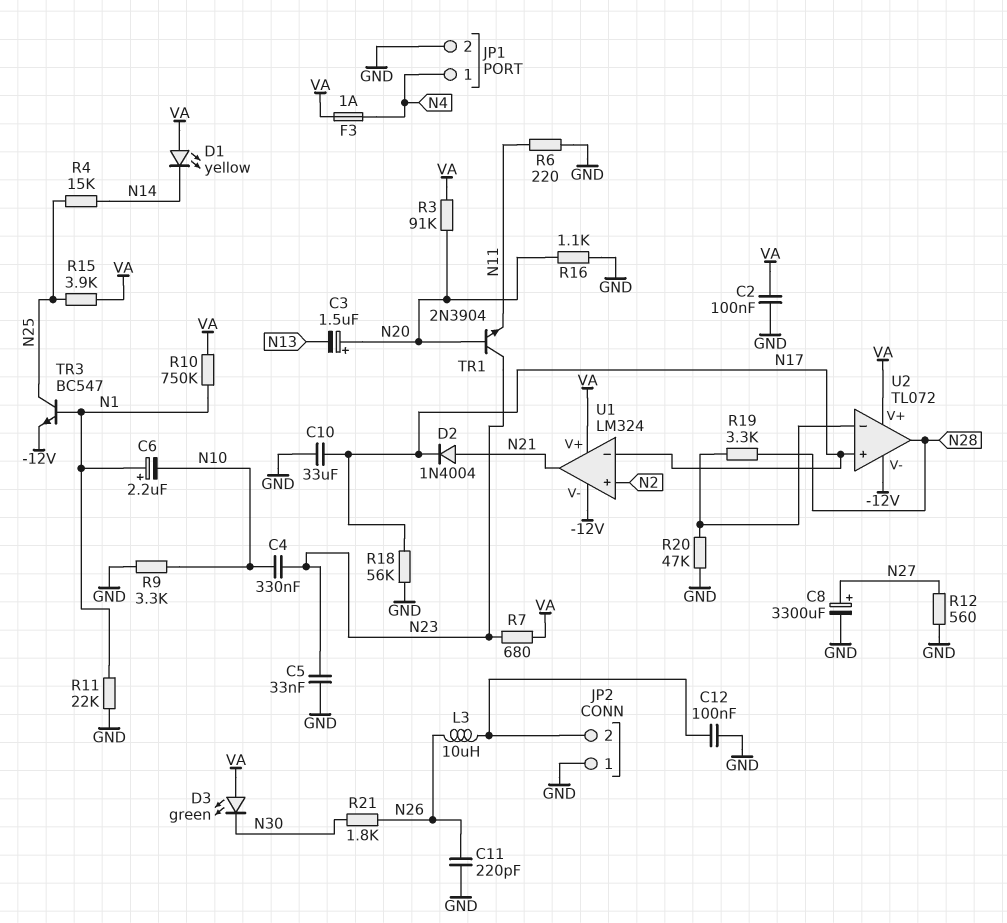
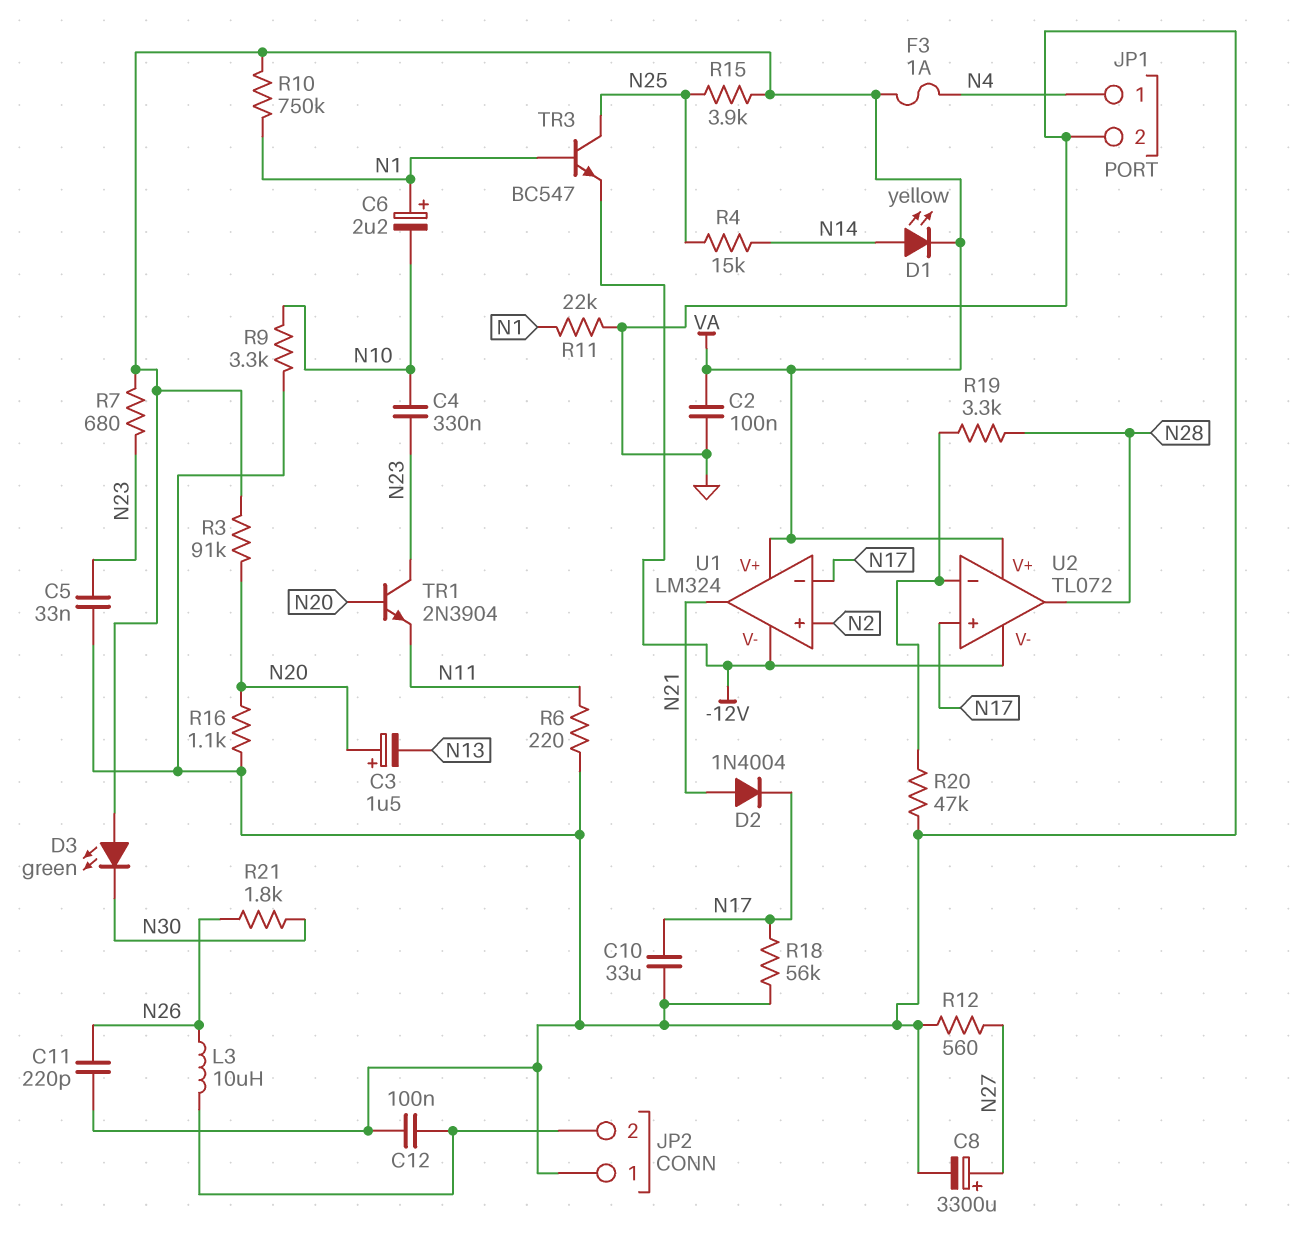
D1: LED yellow (A VA, K N14) -> LED yellow (A N14, K VA)

